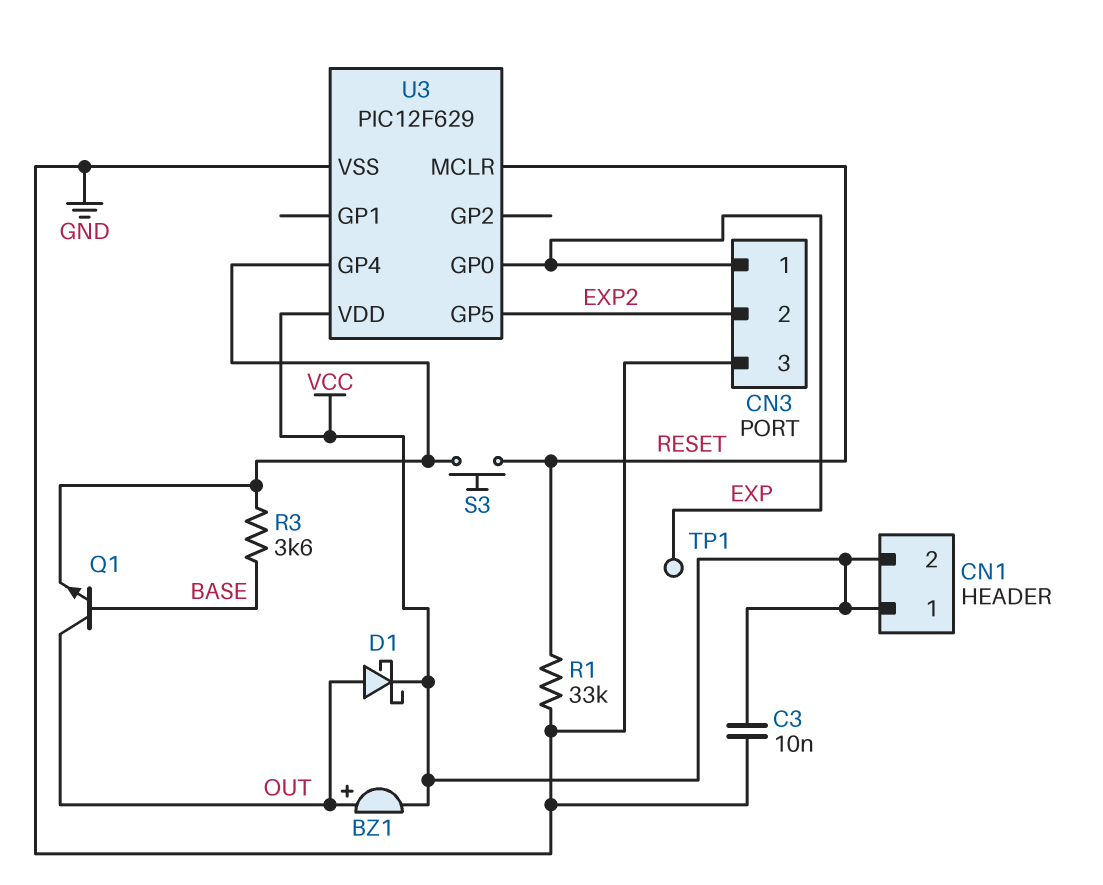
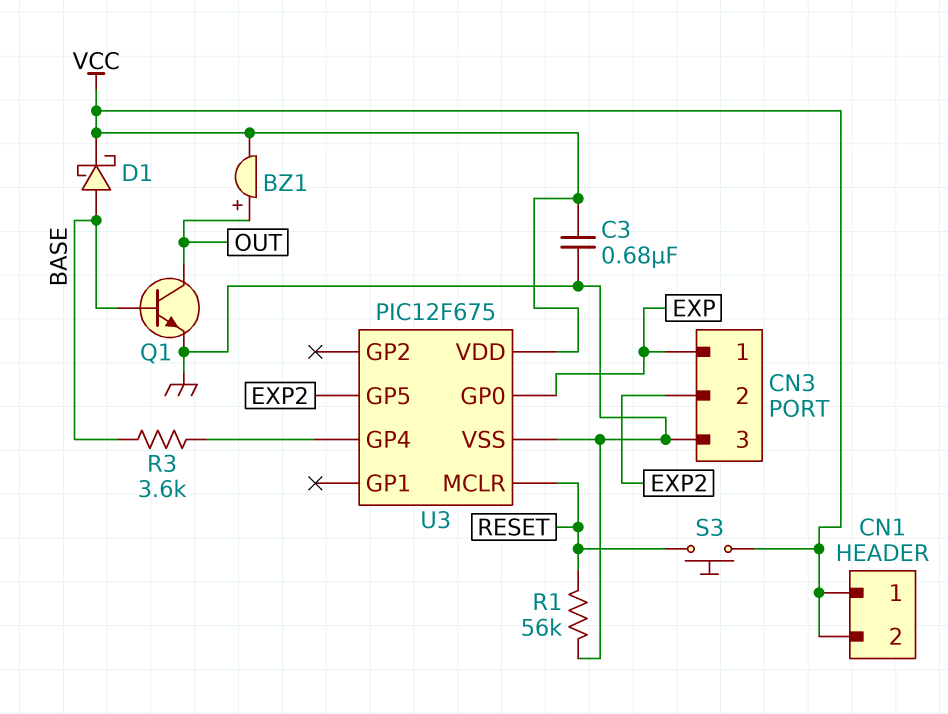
C3: 10nF (GND, VCC) -> 680nF (GND, VCC)
D1: schottky (A OUT, K VCC) -> schottky (A BASE, K VCC)
Q1: NPN (B BASE, C OUT, E U3/GP4) -> NPN (B BASE, C OUT, E GND)
R1: 33k (GND, RESET) -> 56k (GND, RESET)
S3: button (RESET, U3/GP4) -> button (RESET, VCC)
TP1: test point (EXP) -> none
U3: PIC12F629 -> PIC12F675

